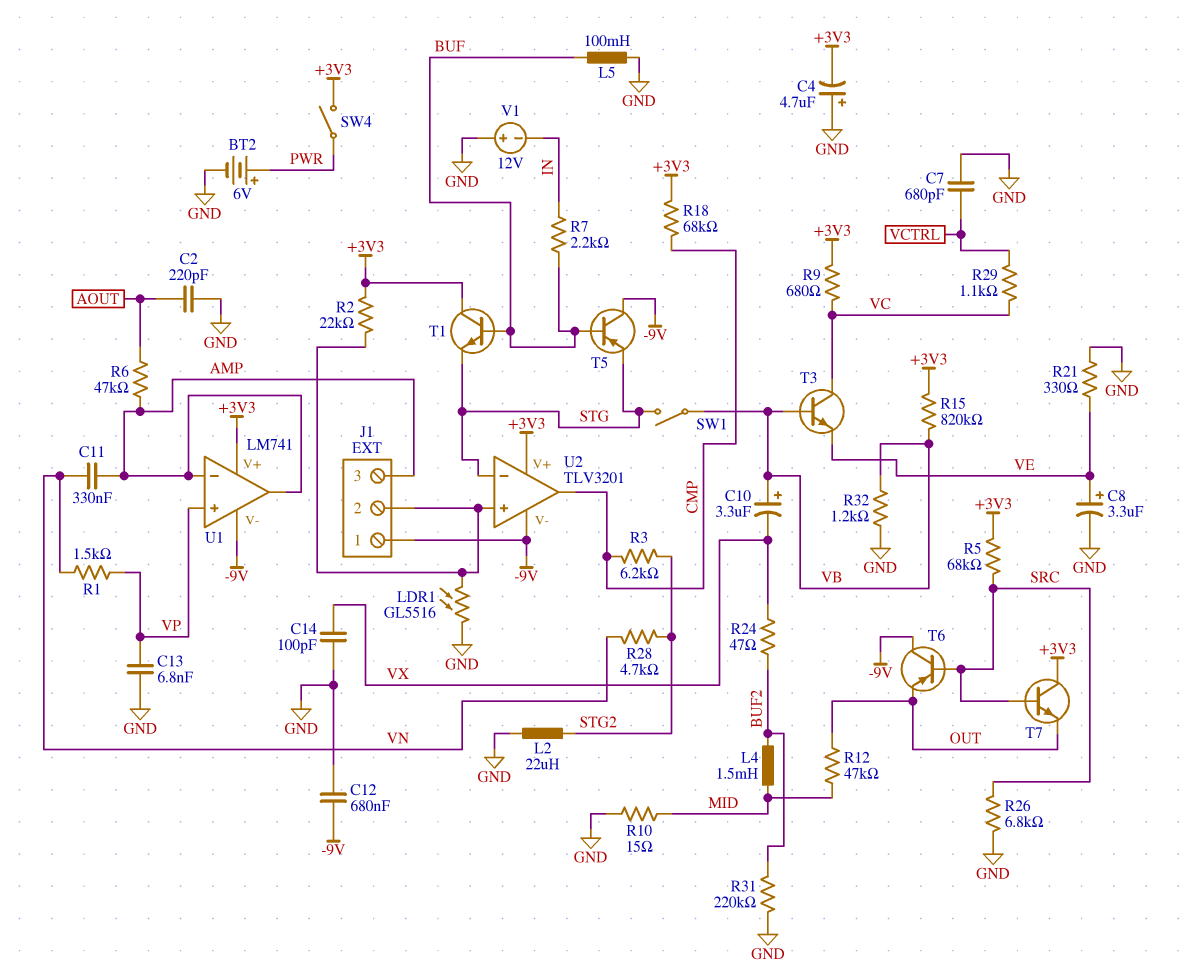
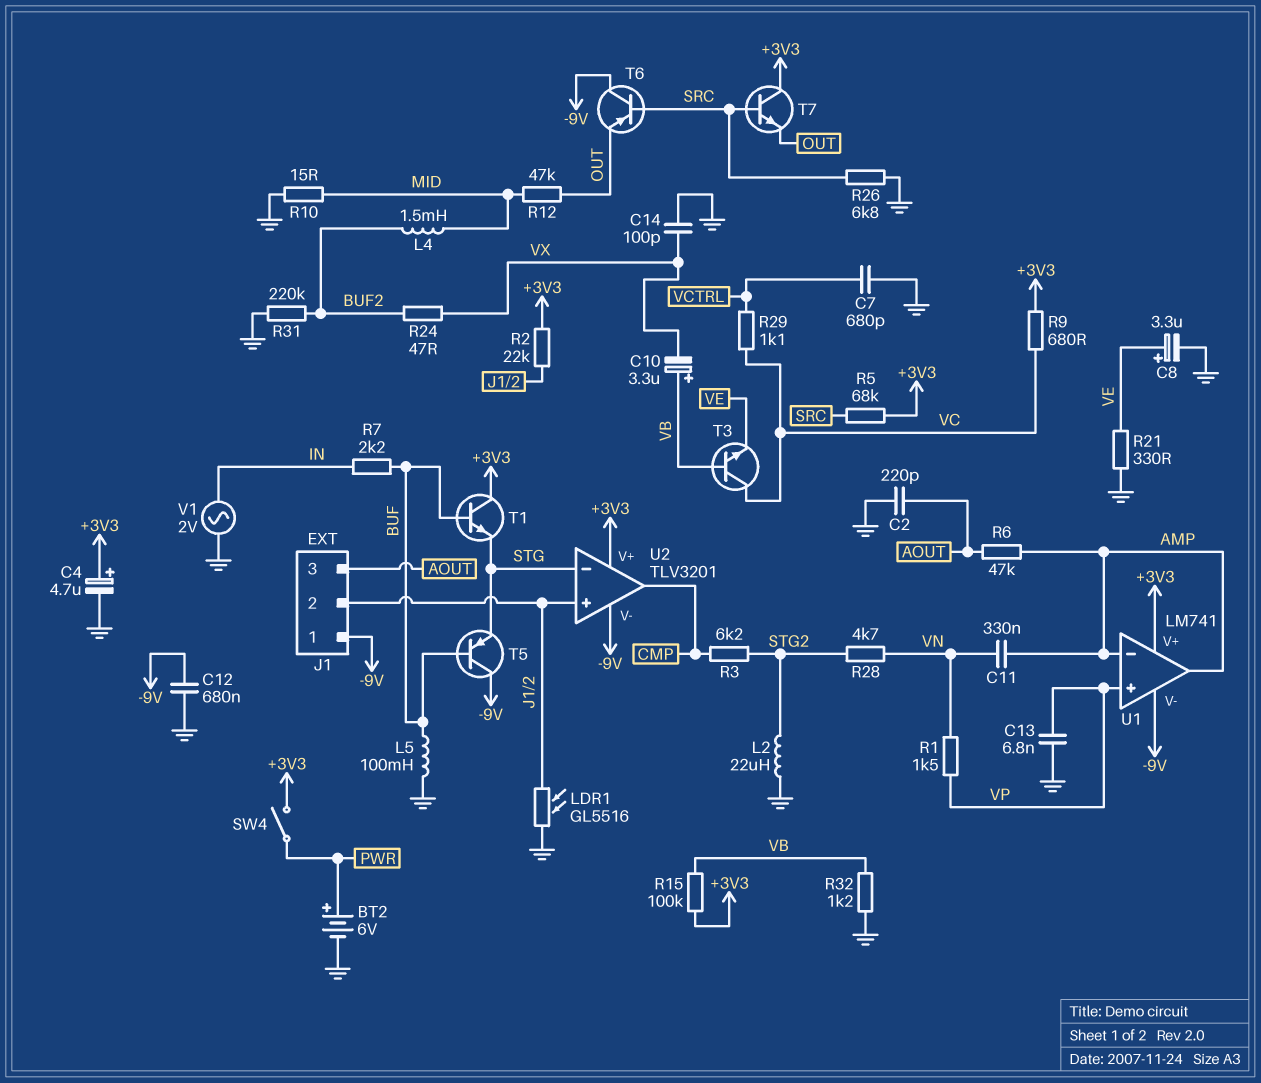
C4: 4.7uF (plus GND, minus +3V3) -> 4.7uF (plus +3V3, minus GND)
J1 pin 3: AMP -> AOUT
R15: 820k (+3V3, VB) -> 100k (+3V3, VB)
R18: 68k (+3V3, CMP) -> none
SW1: switch (STG, VB) -> none
V1: 12V (plus GND, minus IN) -> AC 2V (GND, IN)

